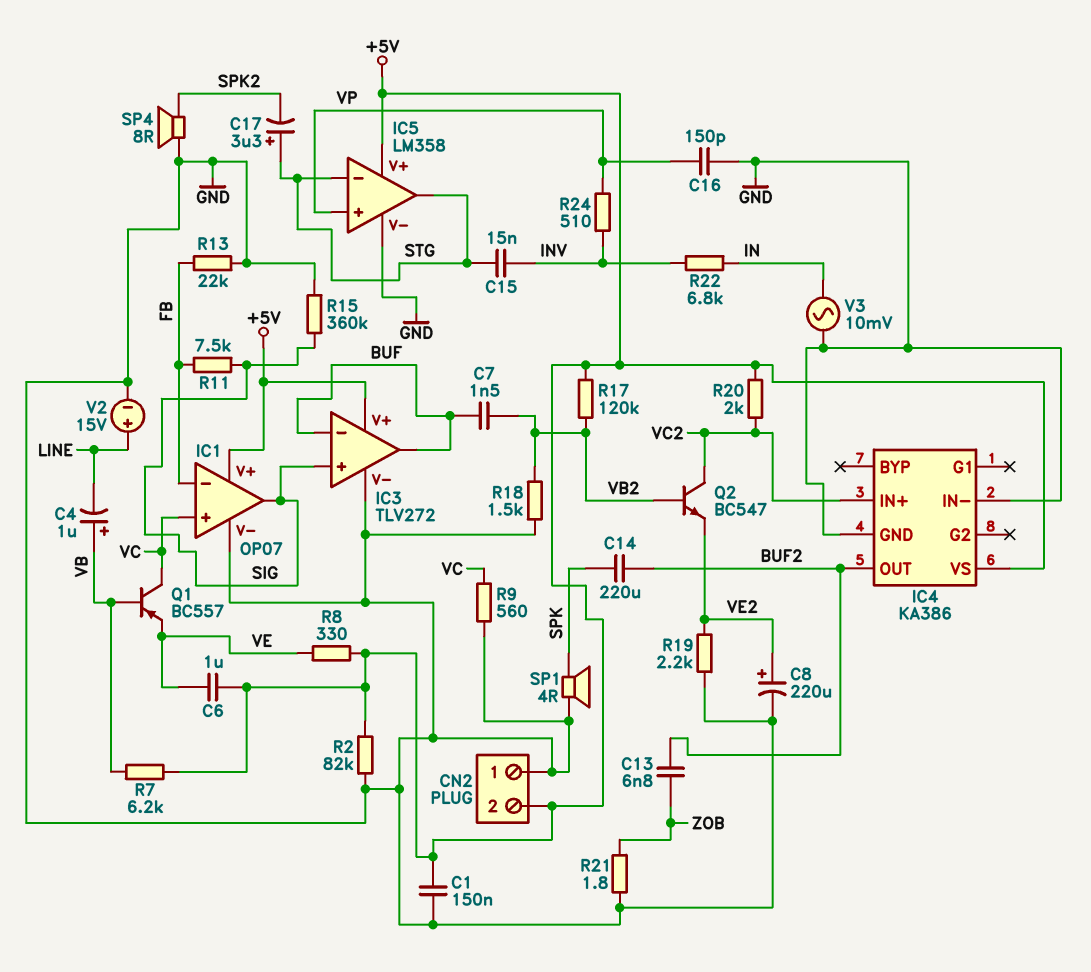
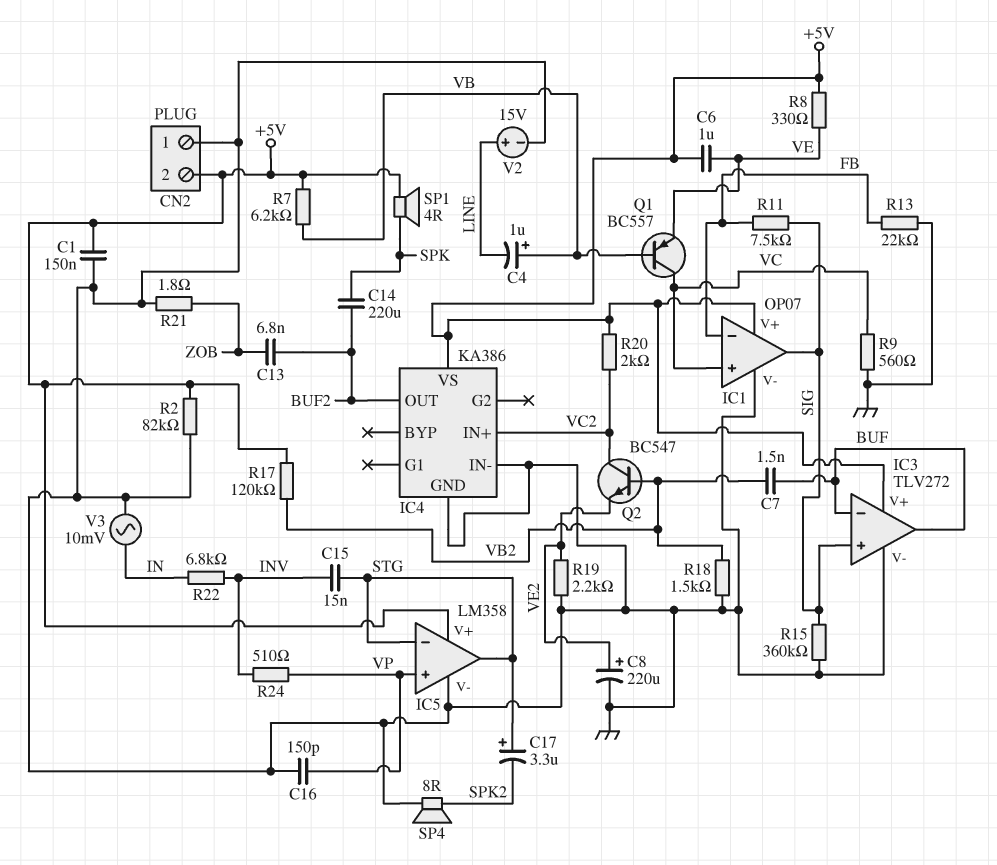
SP1: speaker 4R (GND, SPK) -> speaker 4R (+5V, SPK)

